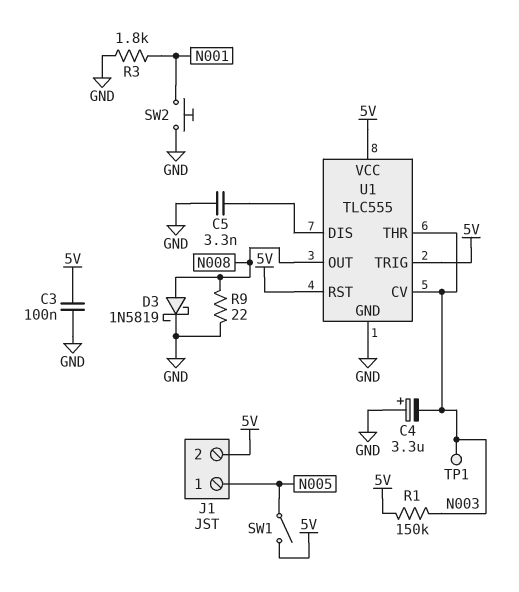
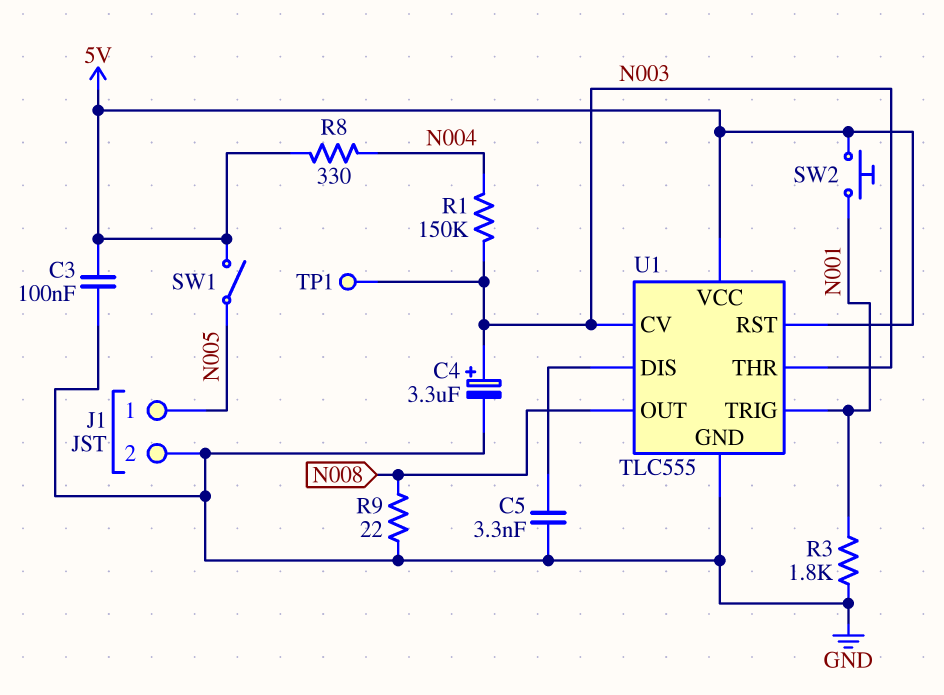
C4: 3.3uF (plus GND, minus N003) -> 3.3uF (plus N003, minus GND)
D3: schottky 1N5819 (A N008, K GND) -> none
J1 pin 2: 5V -> GND
R1: 150k (5V, N003) -> 150k (N003, N004)
R8: none -> 330 (5V, N004)
SW2: button (GND, N001) -> button (5V, N001)
U1 pin TRIG: 5V -> N001

